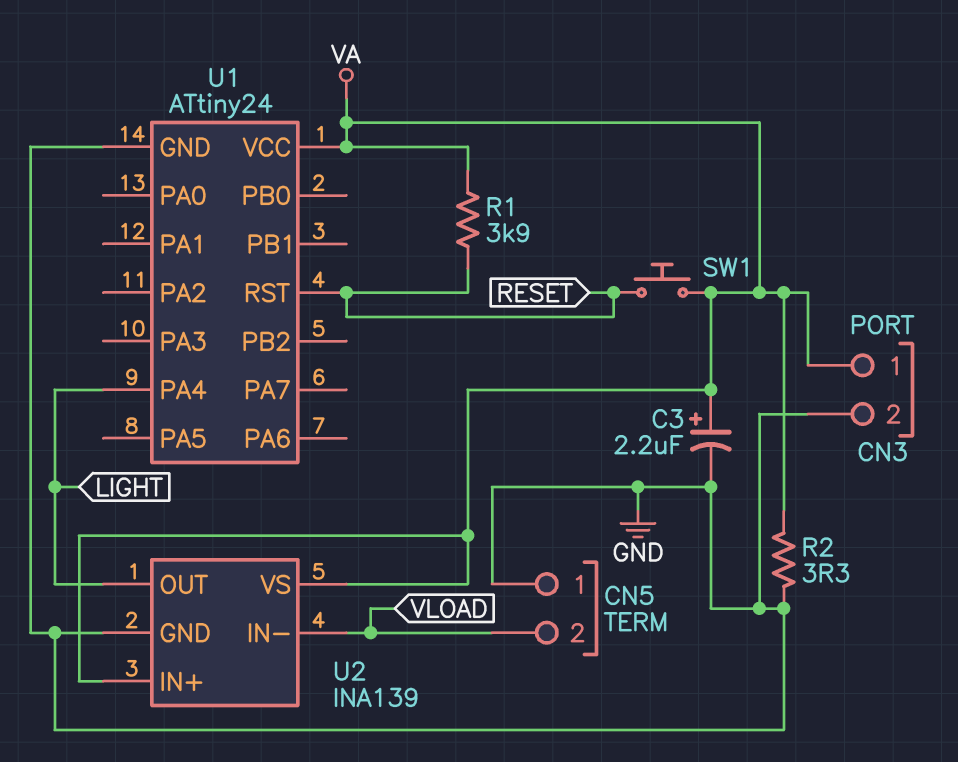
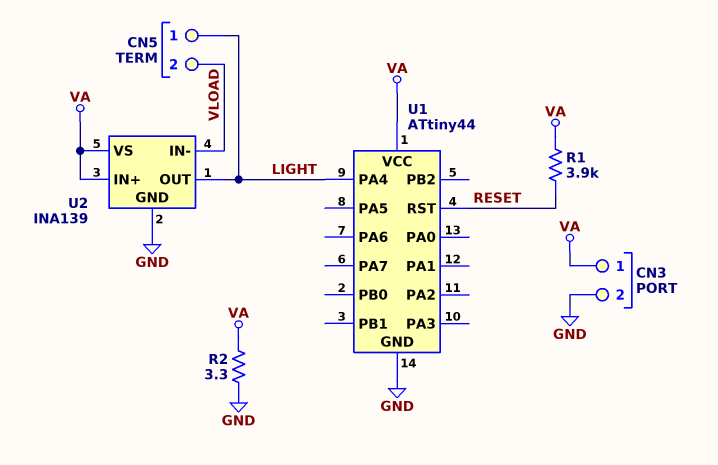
C3: 2.2uF (plus VA, minus GND) -> none
CN5 pin 1: GND -> LIGHT
SW1: button (RESET, VA) -> none
U1: ATtiny24 -> ATtiny44

